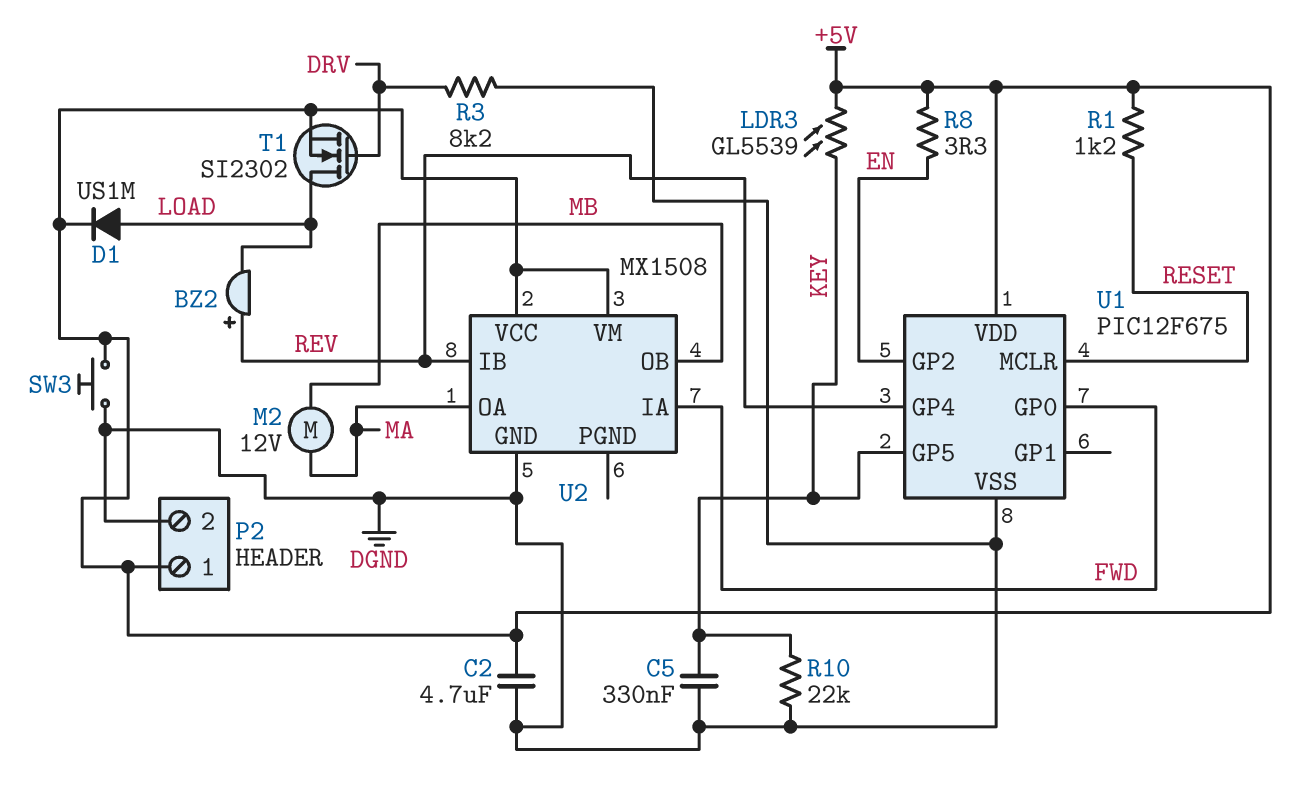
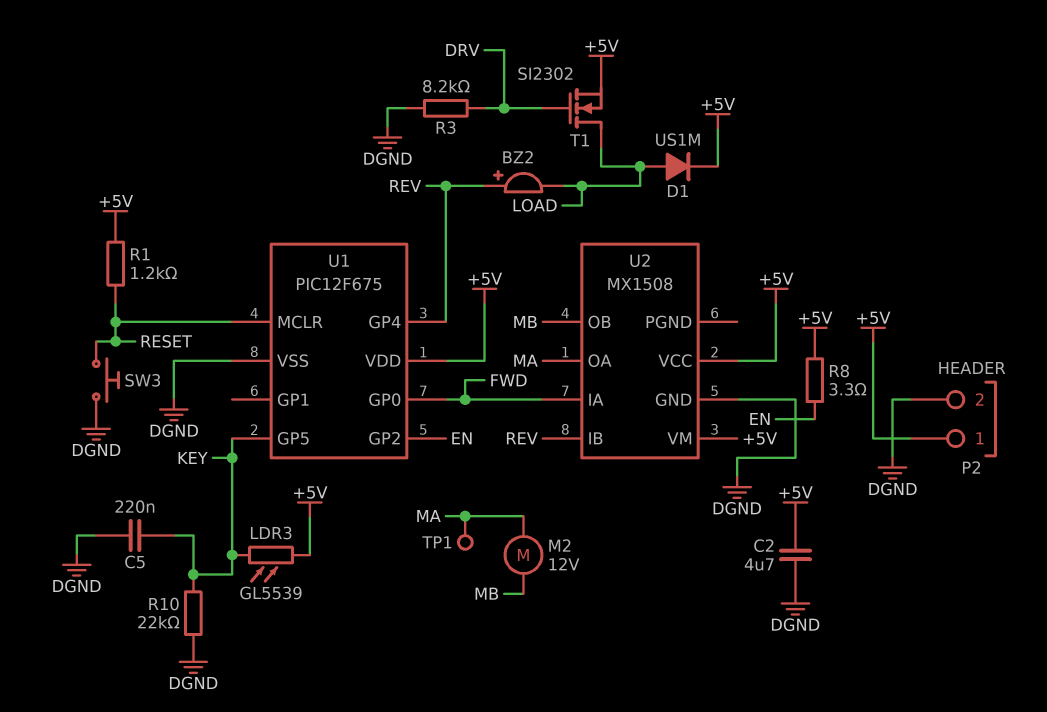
C5: 330nF (DGND, KEY) -> 220nF (DGND, KEY)
SW3: button (+5V, DGND) -> button (DGND, RESET)
TP1: none -> test point (MA)

